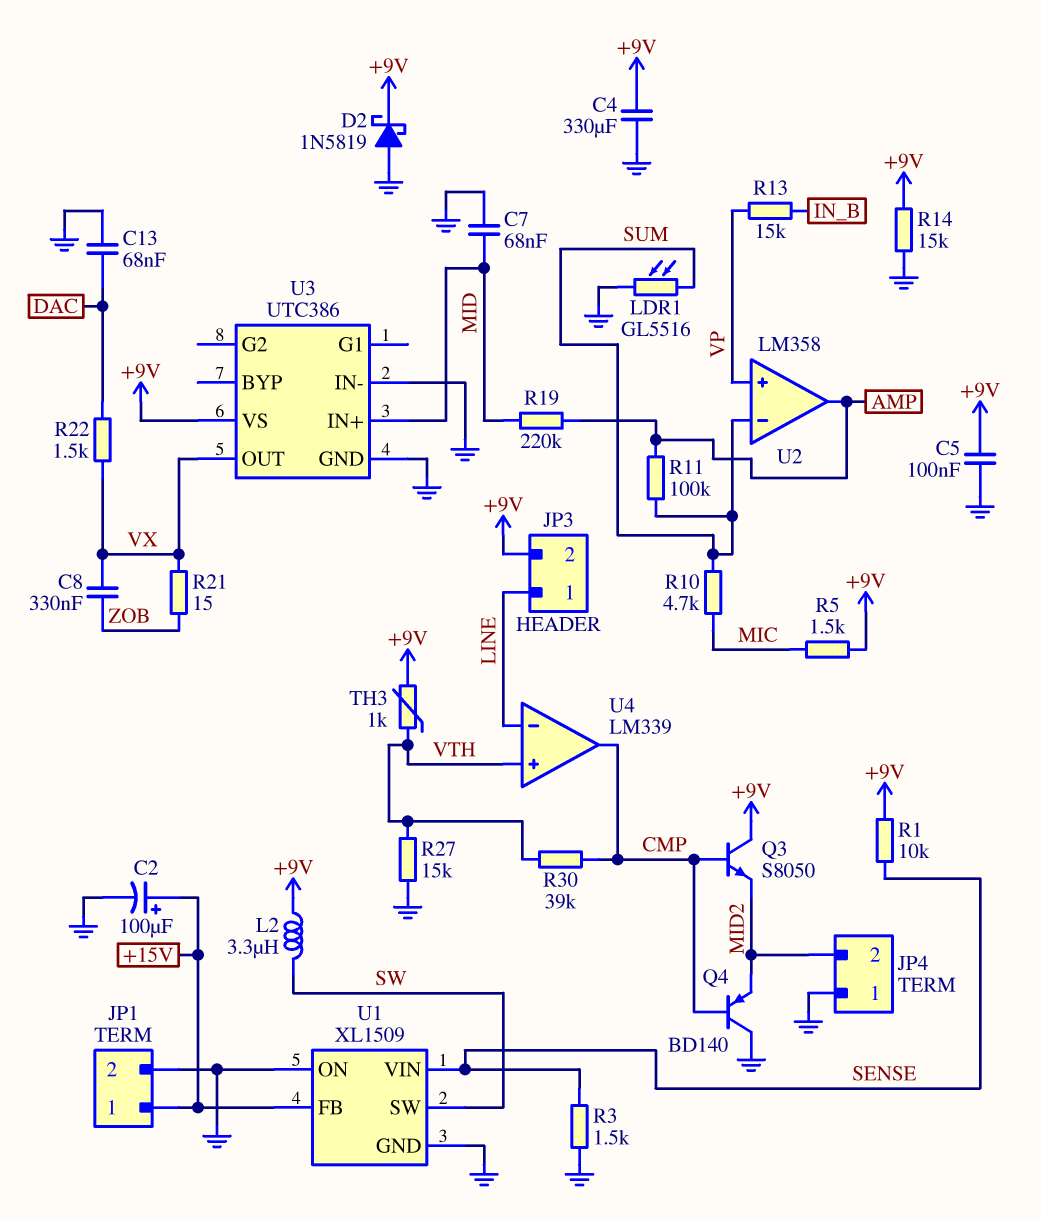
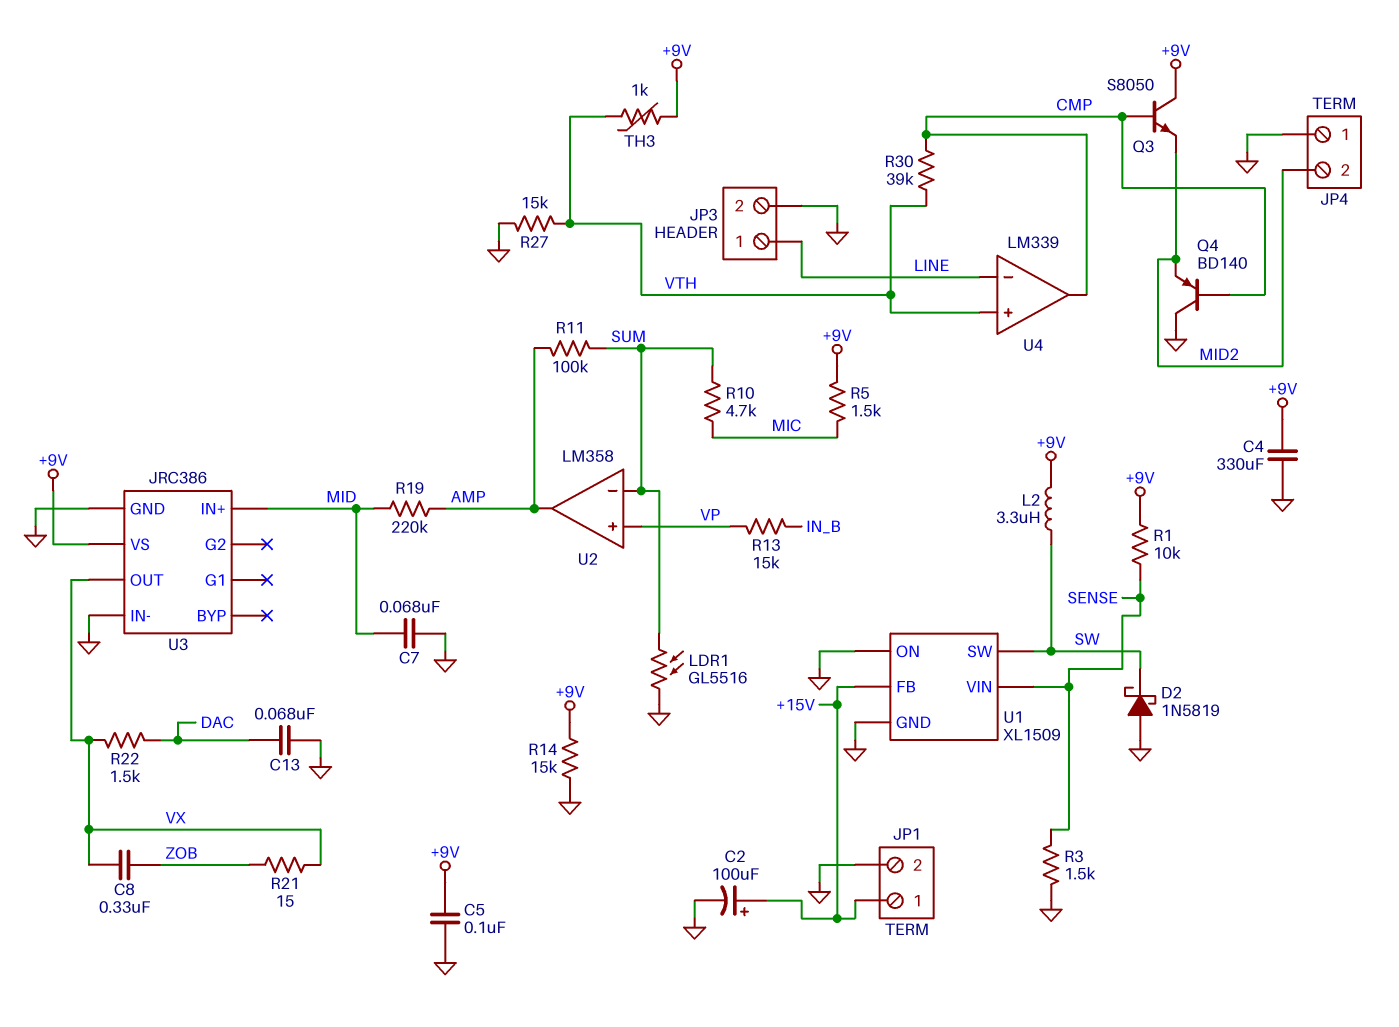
D2: schottky 1N5819 (A GND, K +9V) -> schottky 1N5819 (A GND, K SW)
JP3 pin 2: +9V -> GND
U3: UTC386 -> JRC386

